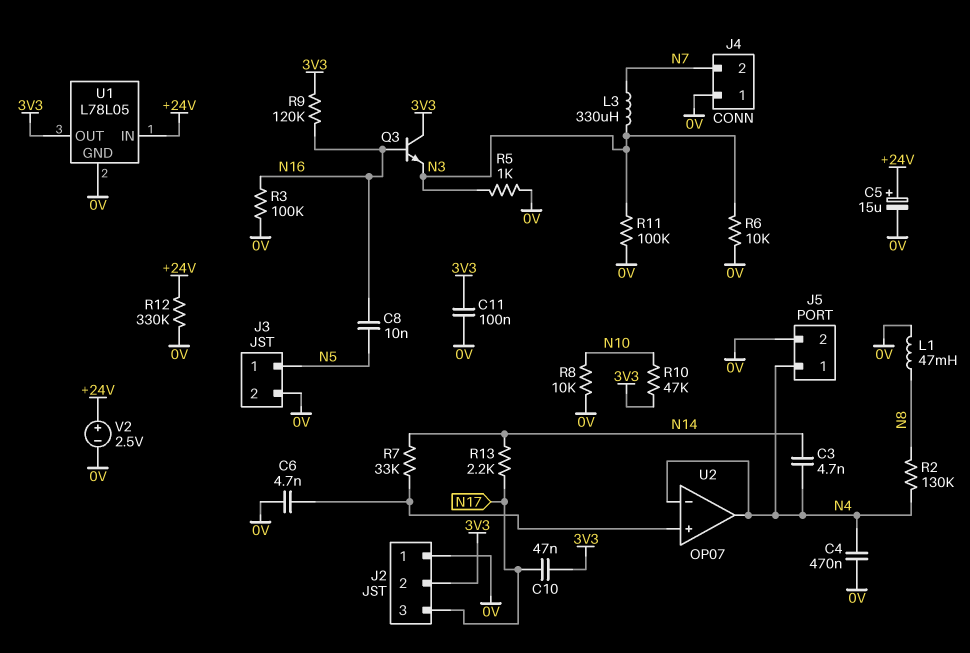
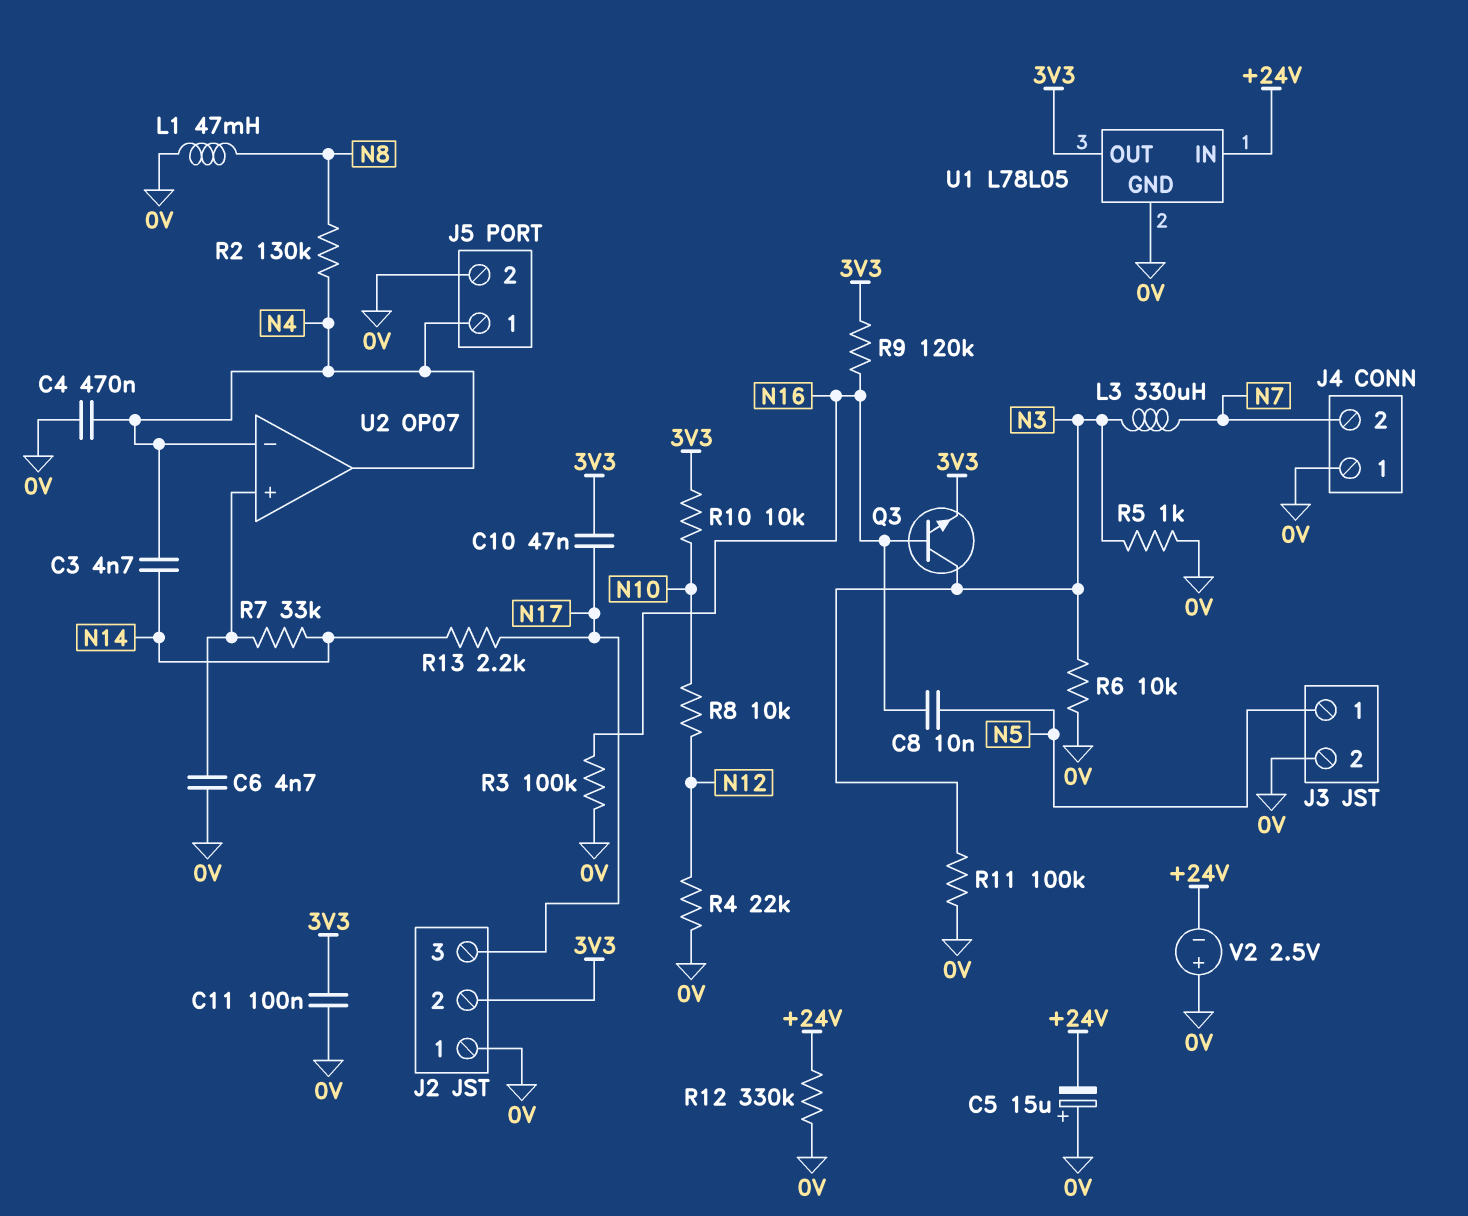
C5: 15uF (plus +24V, minus 0V) -> 15uF (plus 0V, minus +24V)
Q3: NPN (B N16, C 3V3, E N3) -> NPN (B N16, C N3, E 3V3)
R4: none -> 22k (0V, N12)
R8: 10k (0V, N10) -> 10k (N10, N12)
R10: 47k (3V3, N10) -> 10k (3V3, N10)
V2: 2.5V (plus +24V, minus 0V) -> 2.5V (plus 0V, minus +24V)

